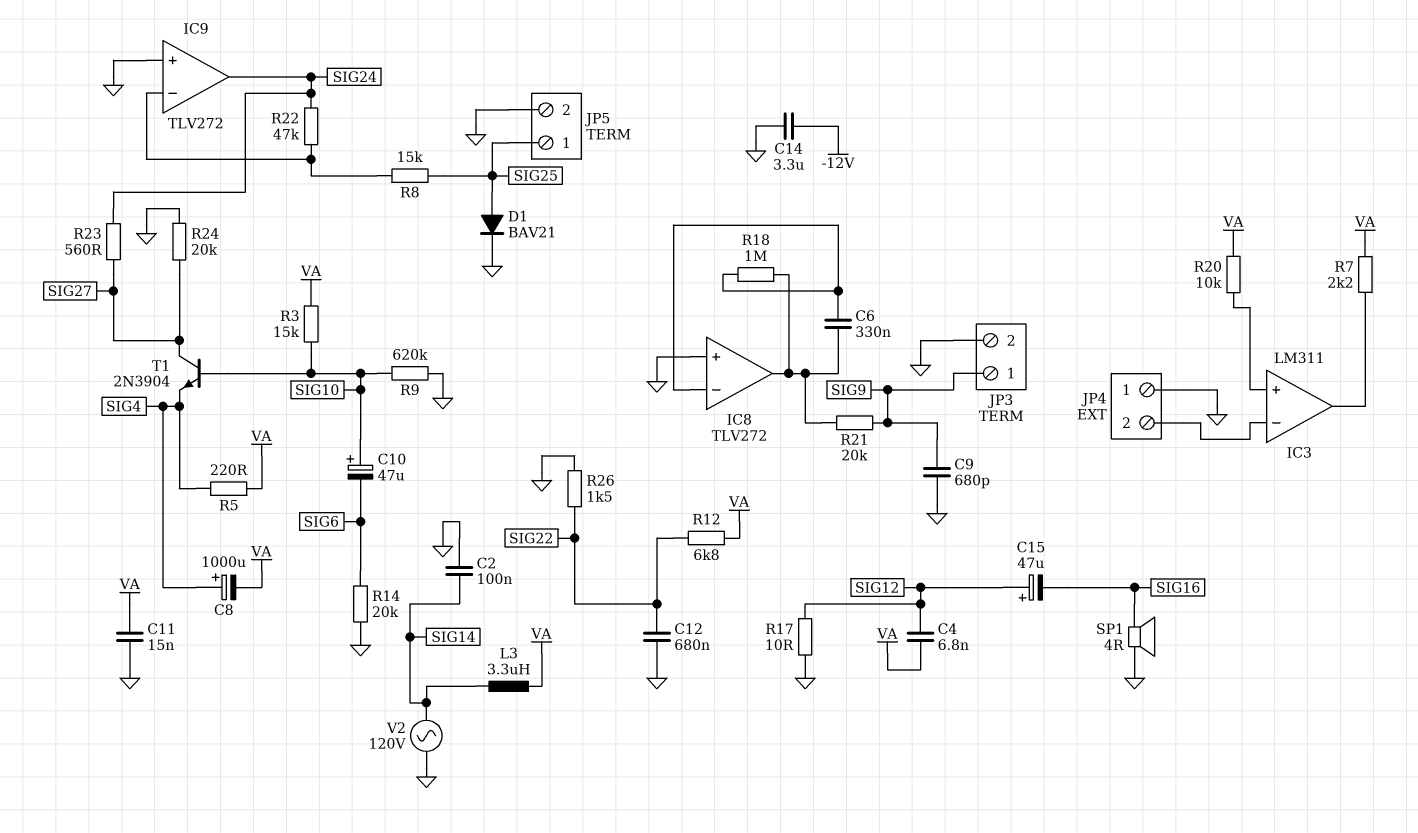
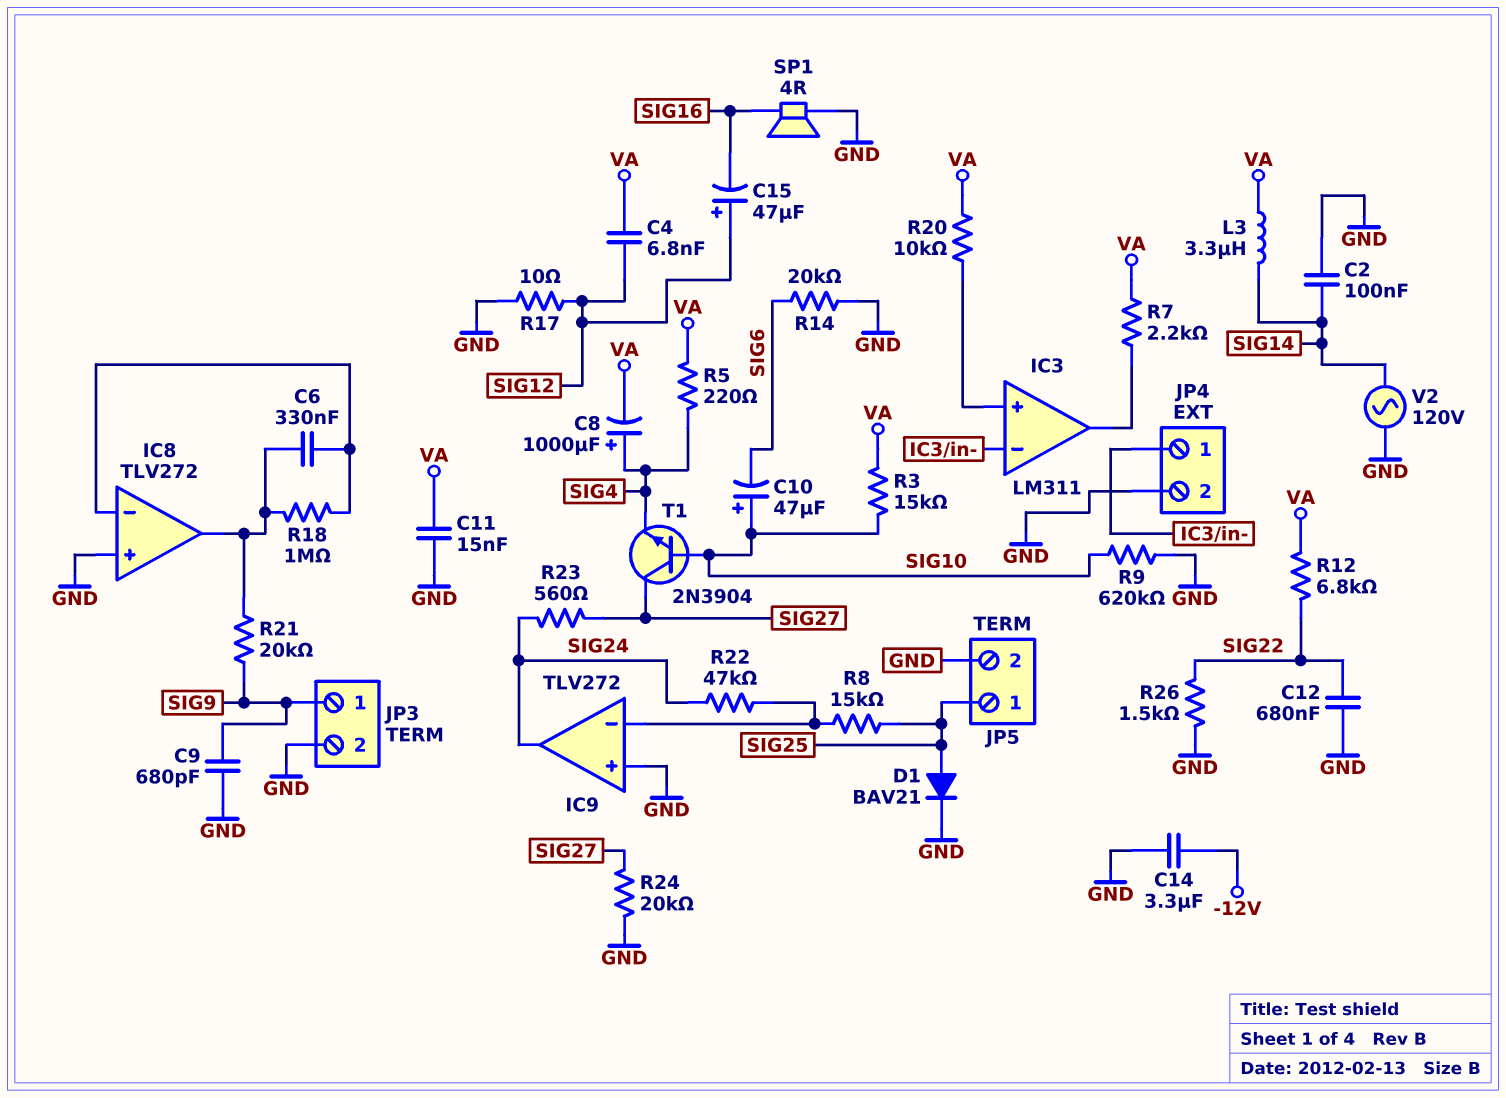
JP4 pin 1: GND -> IC3/in-
JP4 pin 2: IC3/in- -> GND

